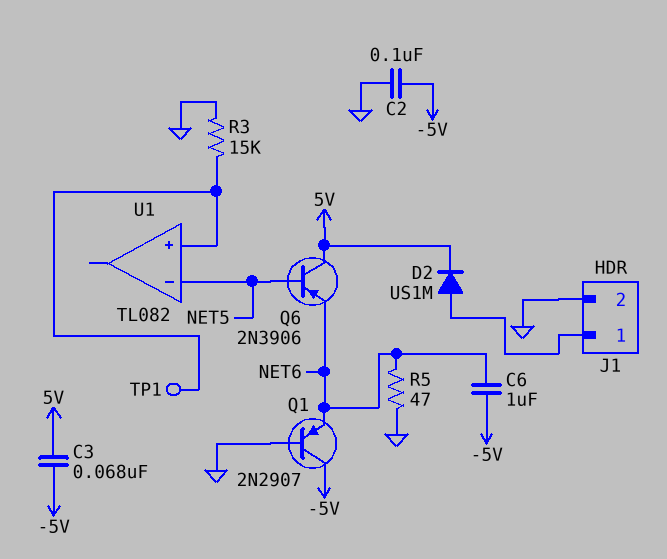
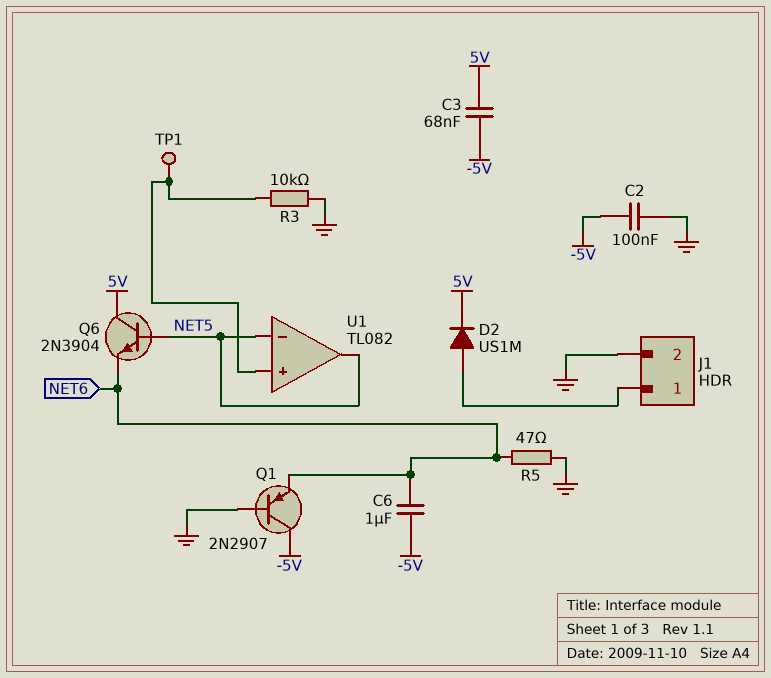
Q6: PNP 2N3906 (B NET5, C 5V, E NET6) -> NPN 2N3904 (B NET5, C 5V, E NET6)
R3: 15k (GND, U1/in+) -> 10k (GND, U1/in+)
U1 pin out: none -> NET5

